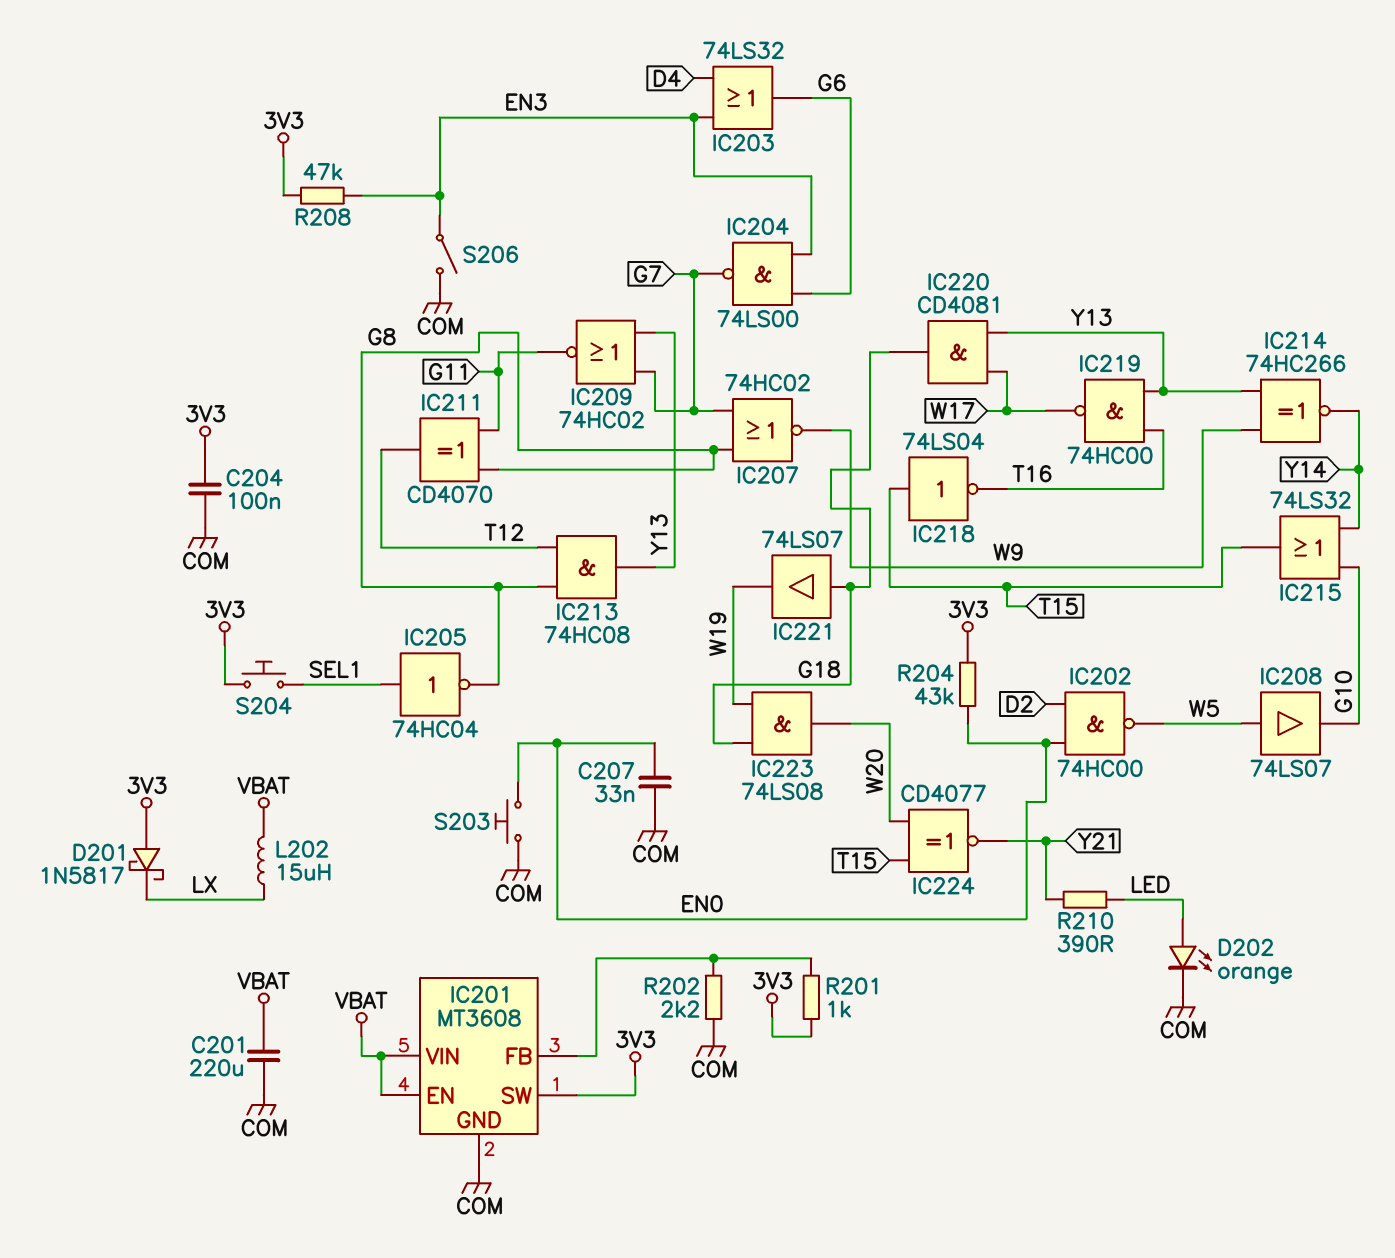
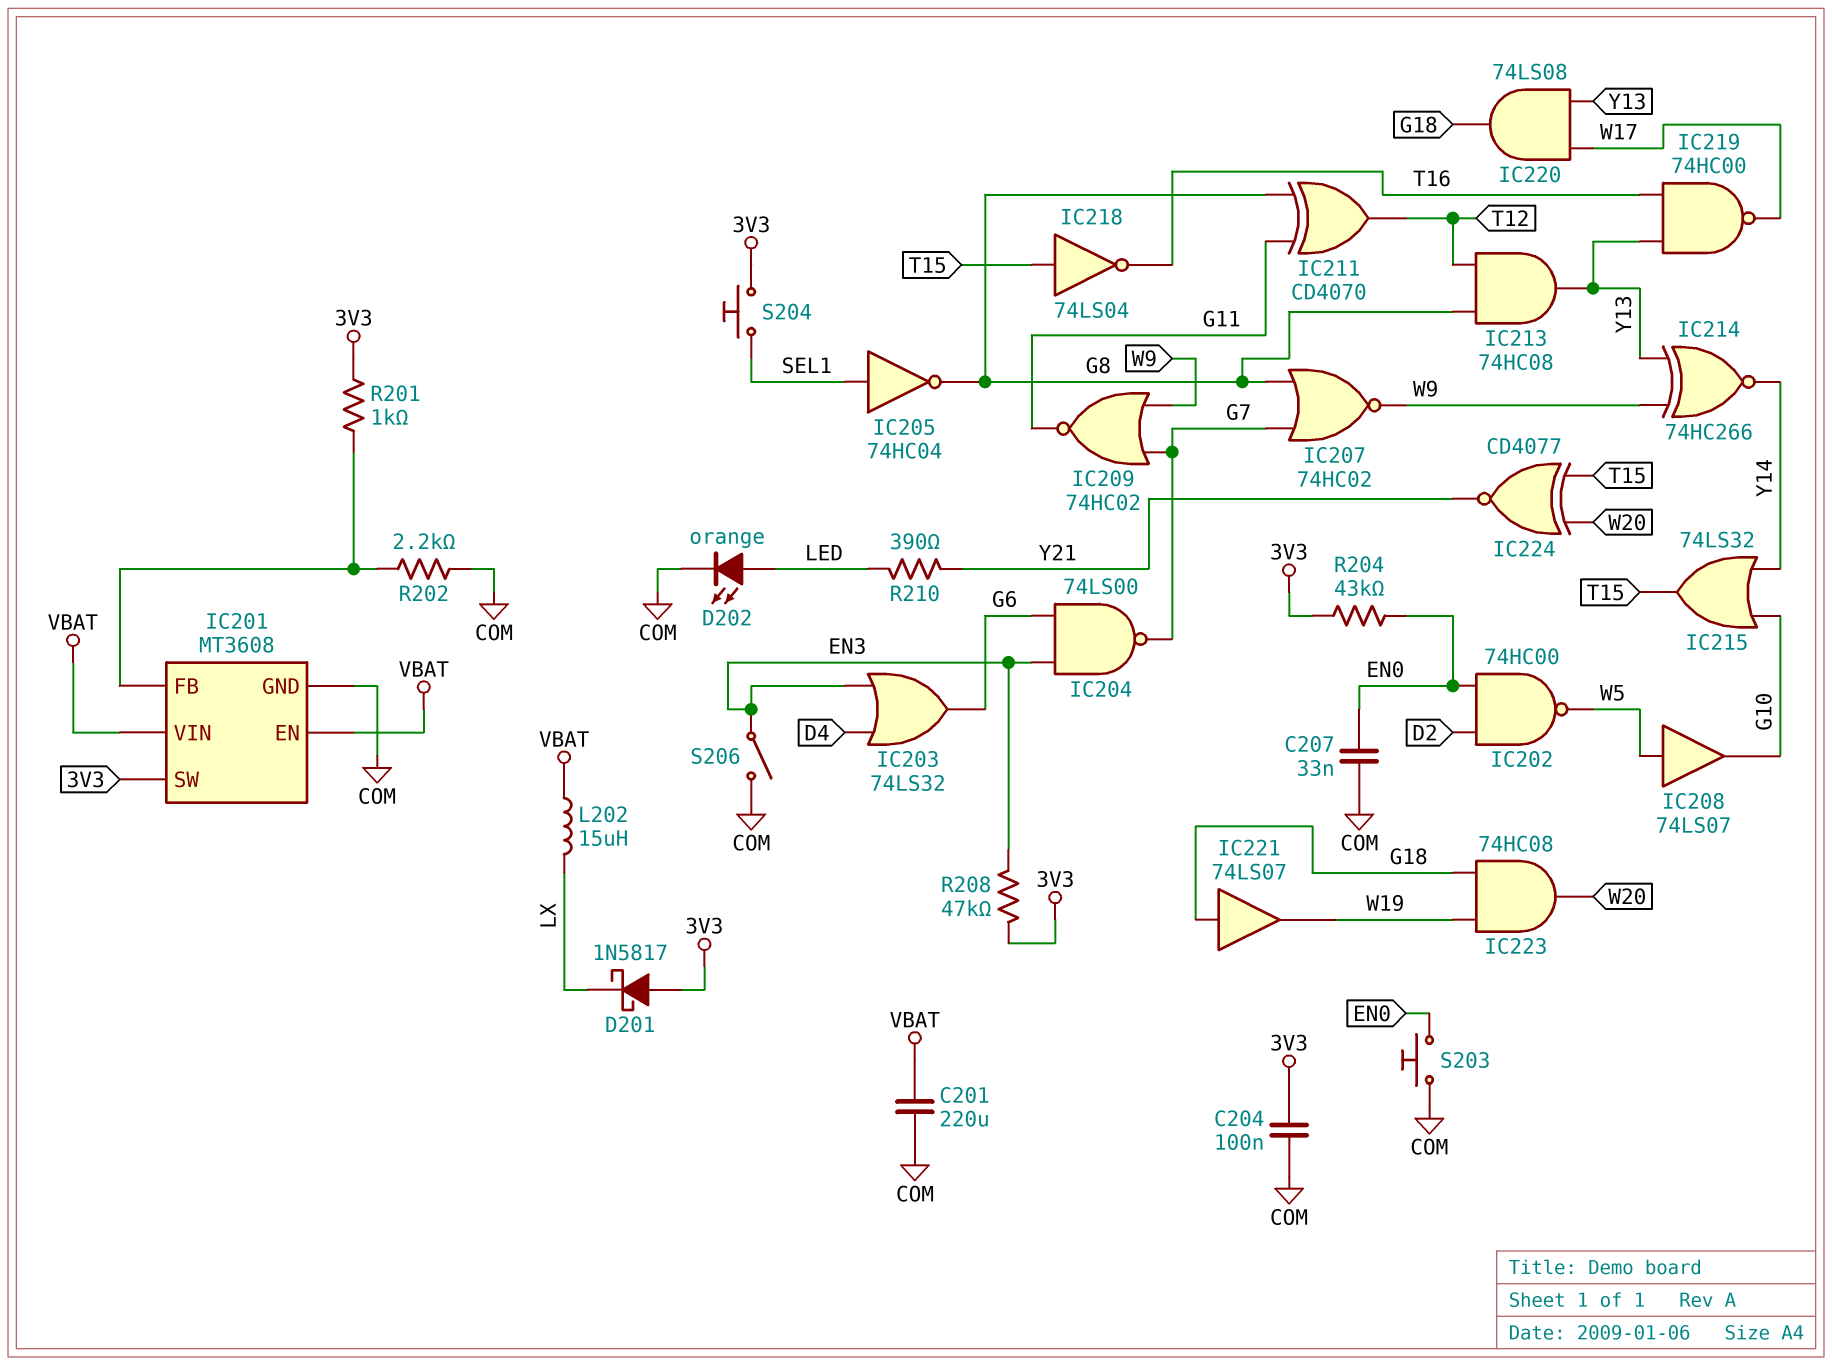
IC209: NOR 74HC02 (in G7, in Y13, out G11) -> NOR 74HC02 (in G7, in W9, out G11)
IC220: AND CD4081 (in W17, in Y13, out G18) -> AND 74LS08 (in W17, in Y13, out G18)
IC223: AND 74LS08 (in G18, in W19, out W20) -> AND 74HC08 (in G18, in W19, out W20)

